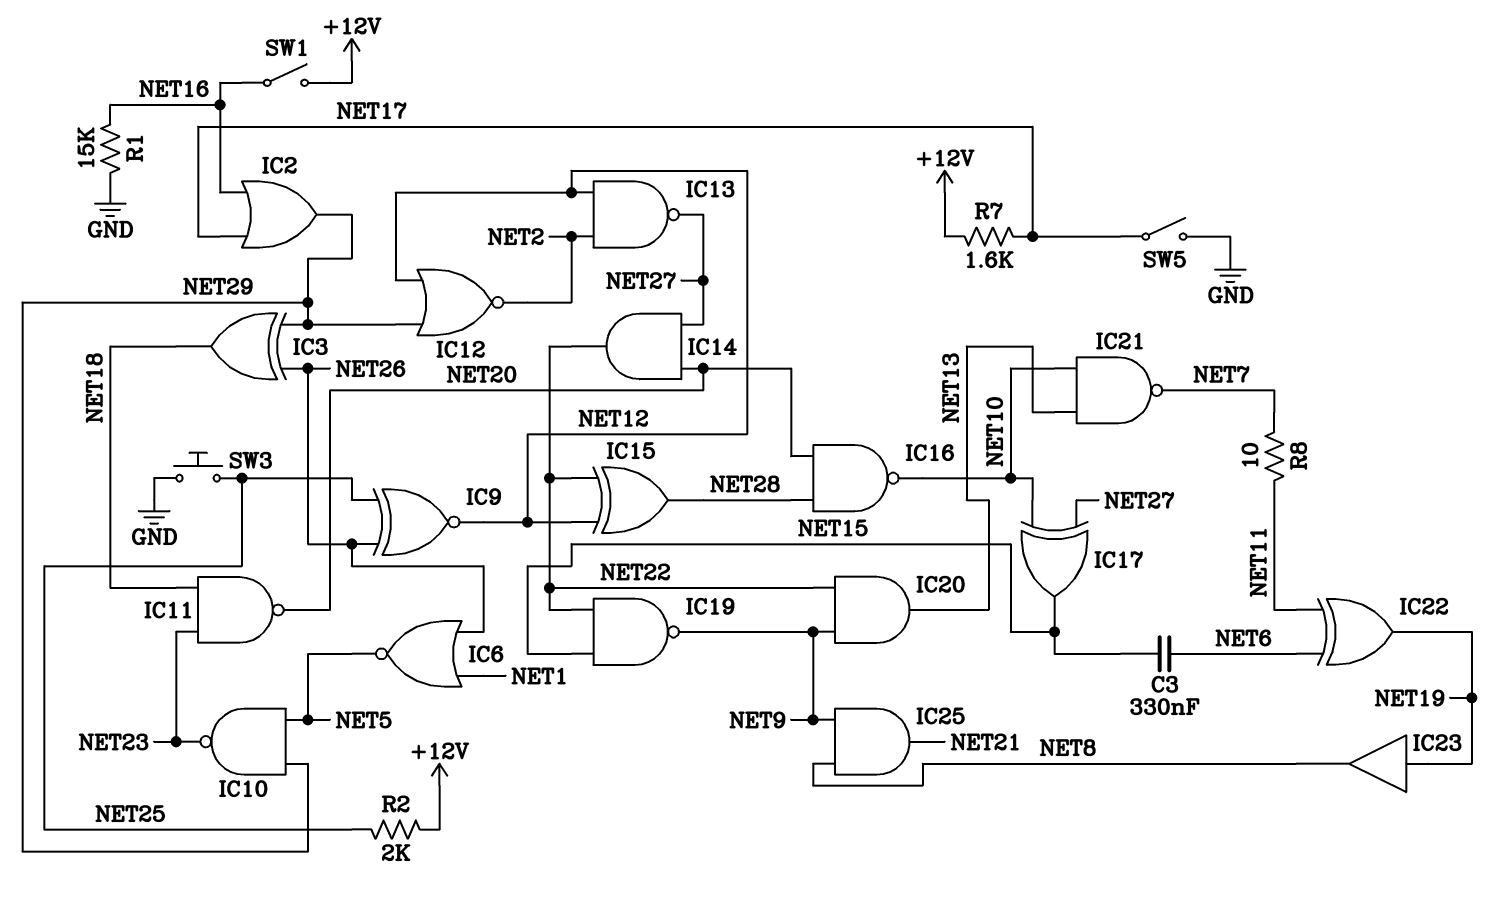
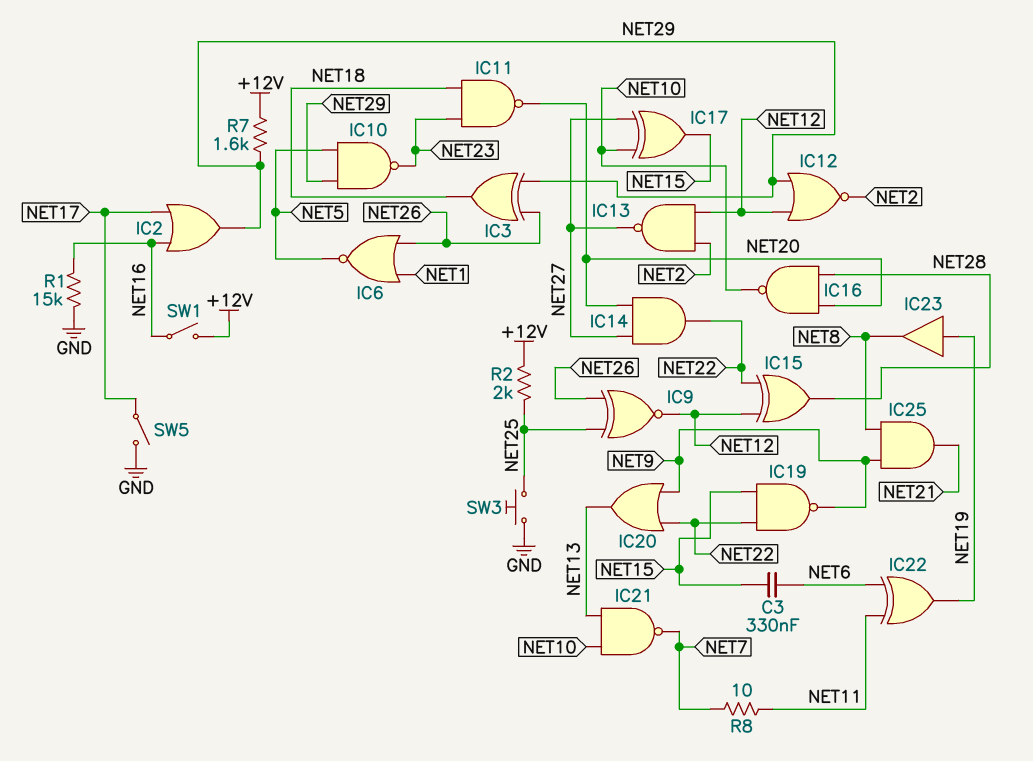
IC20: AND (in NET9, in NET22, out NET13) -> OR (in NET9, in NET22, out NET13)
R7: 1.6k (+12V, NET17) -> 1.6k (+12V, NET29)

